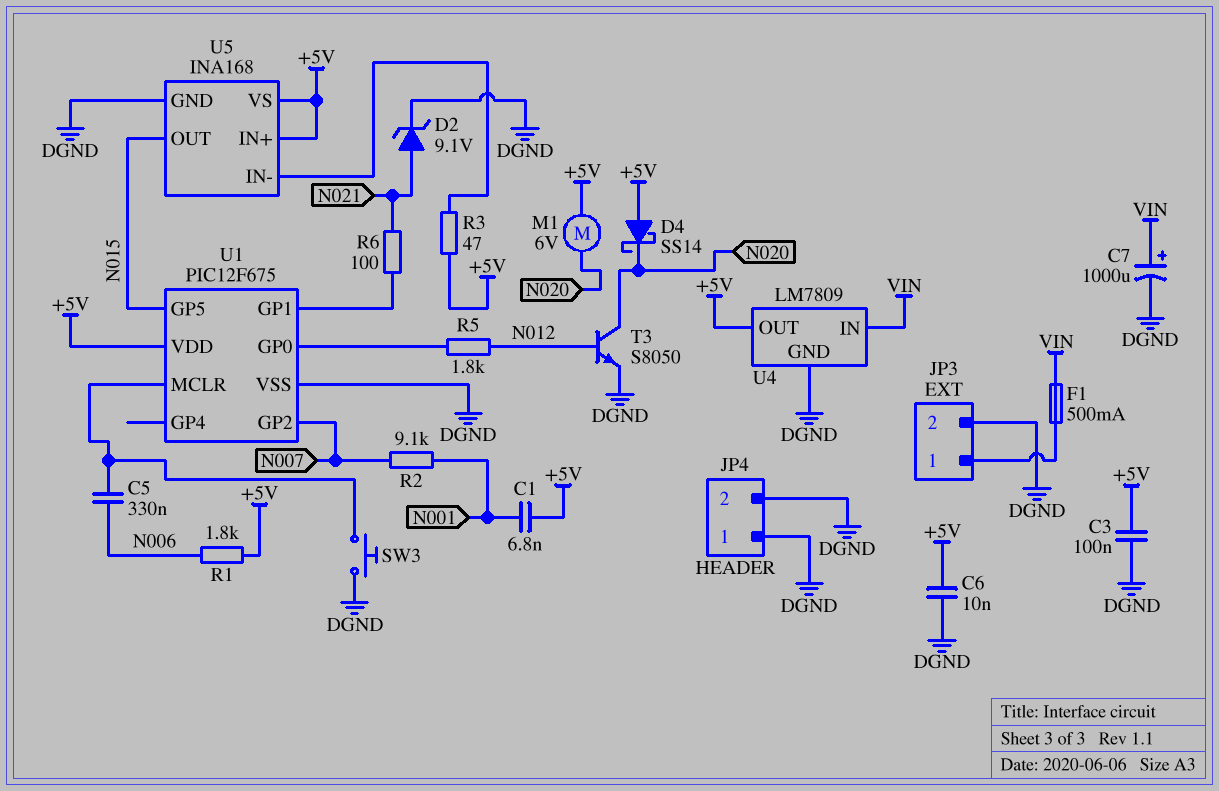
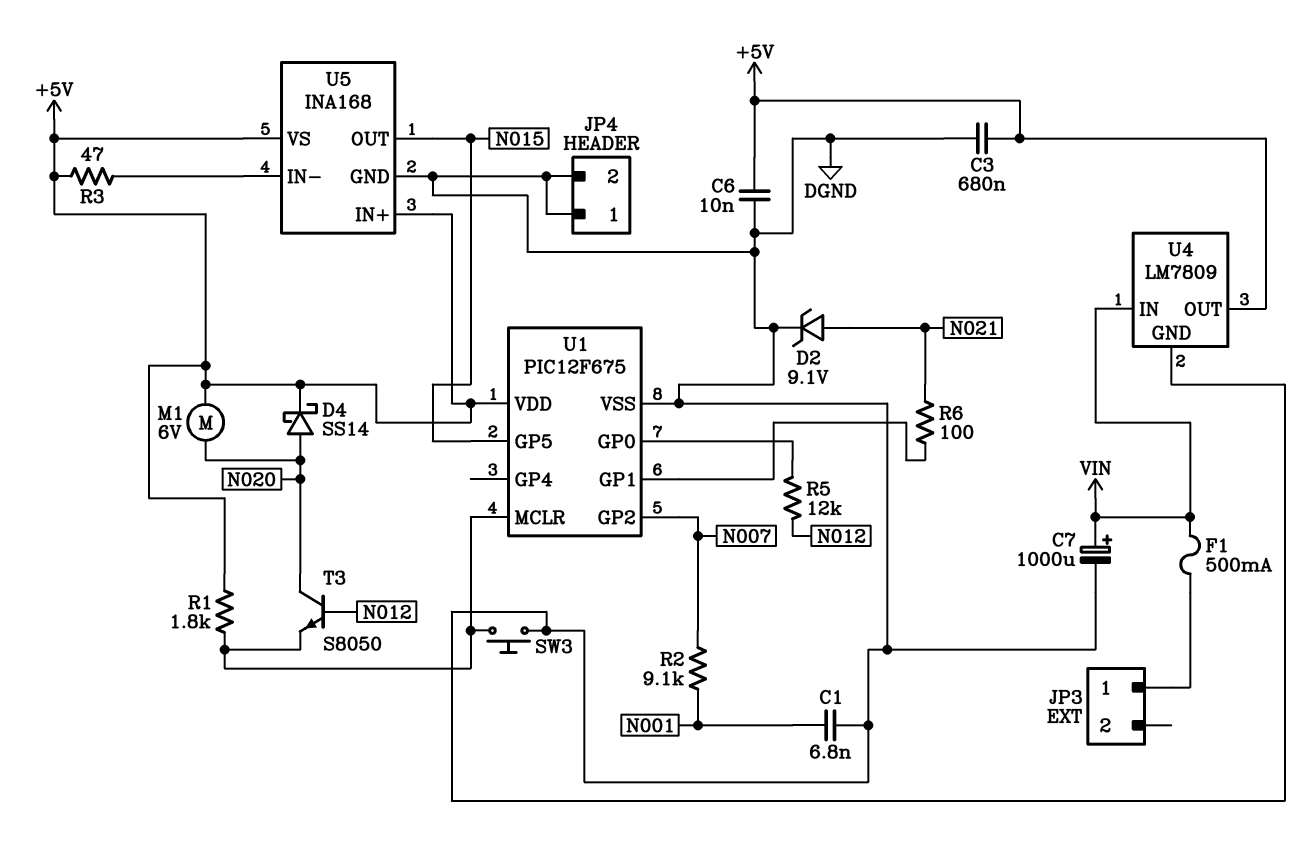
C1: 6.8nF (+5V, N001) -> 6.8nF (DGND, N001)
C3: 100nF (+5V, DGND) -> 680nF (+5V, DGND)
C5: 330nF (N006, U1/MCLR) -> none
D4: schottky SS14 (A +5V, K N020) -> schottky SS14 (A N020, K +5V)
JP3 pin 2: DGND -> none
R1: 1.8k (+5V, N006) -> 1.8k (+5V, U1/MCLR)
R5: 1.8k (N012, U1/GP0) -> 12k (N012, U1/GP0)
T3: NPN S8050 (B N012, C N020, E DGND) -> NPN S8050 (B N012, C N020, E U1/MCLR)

